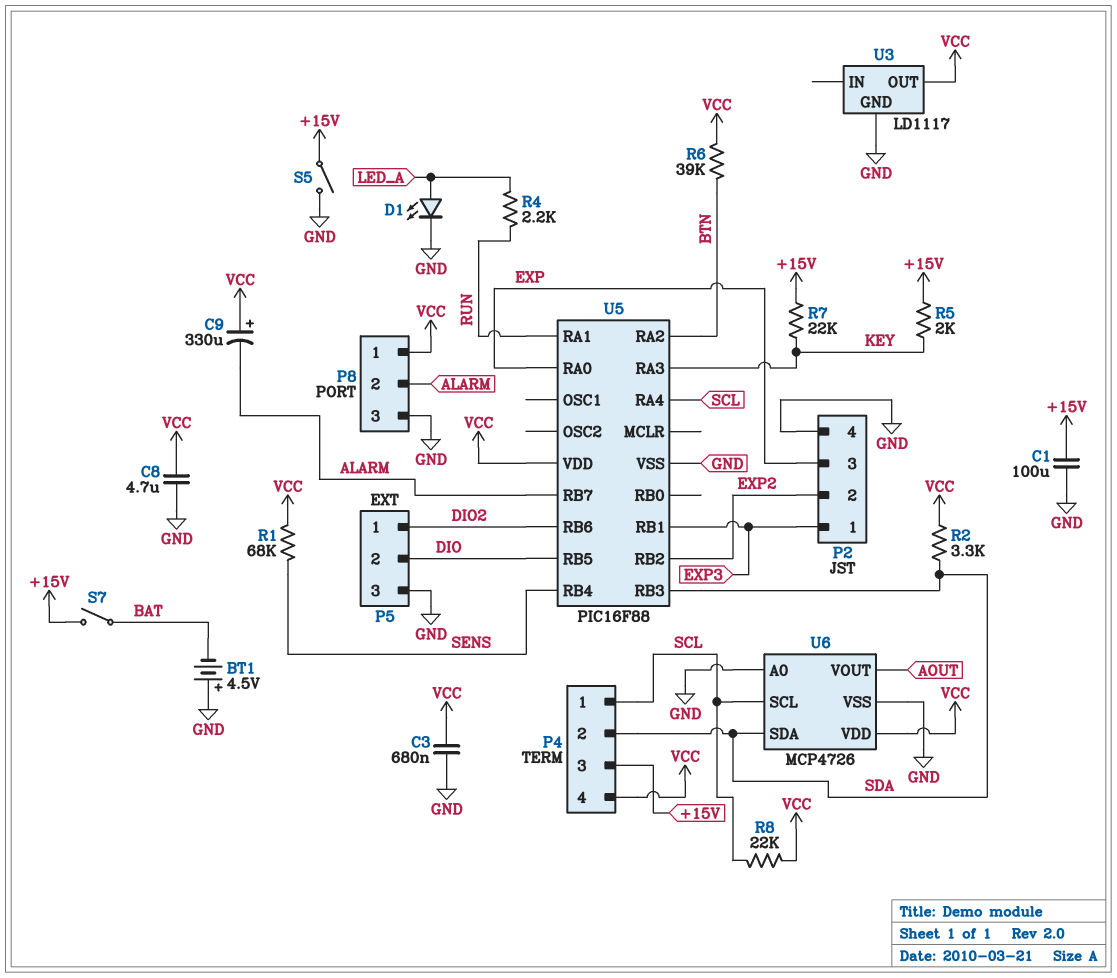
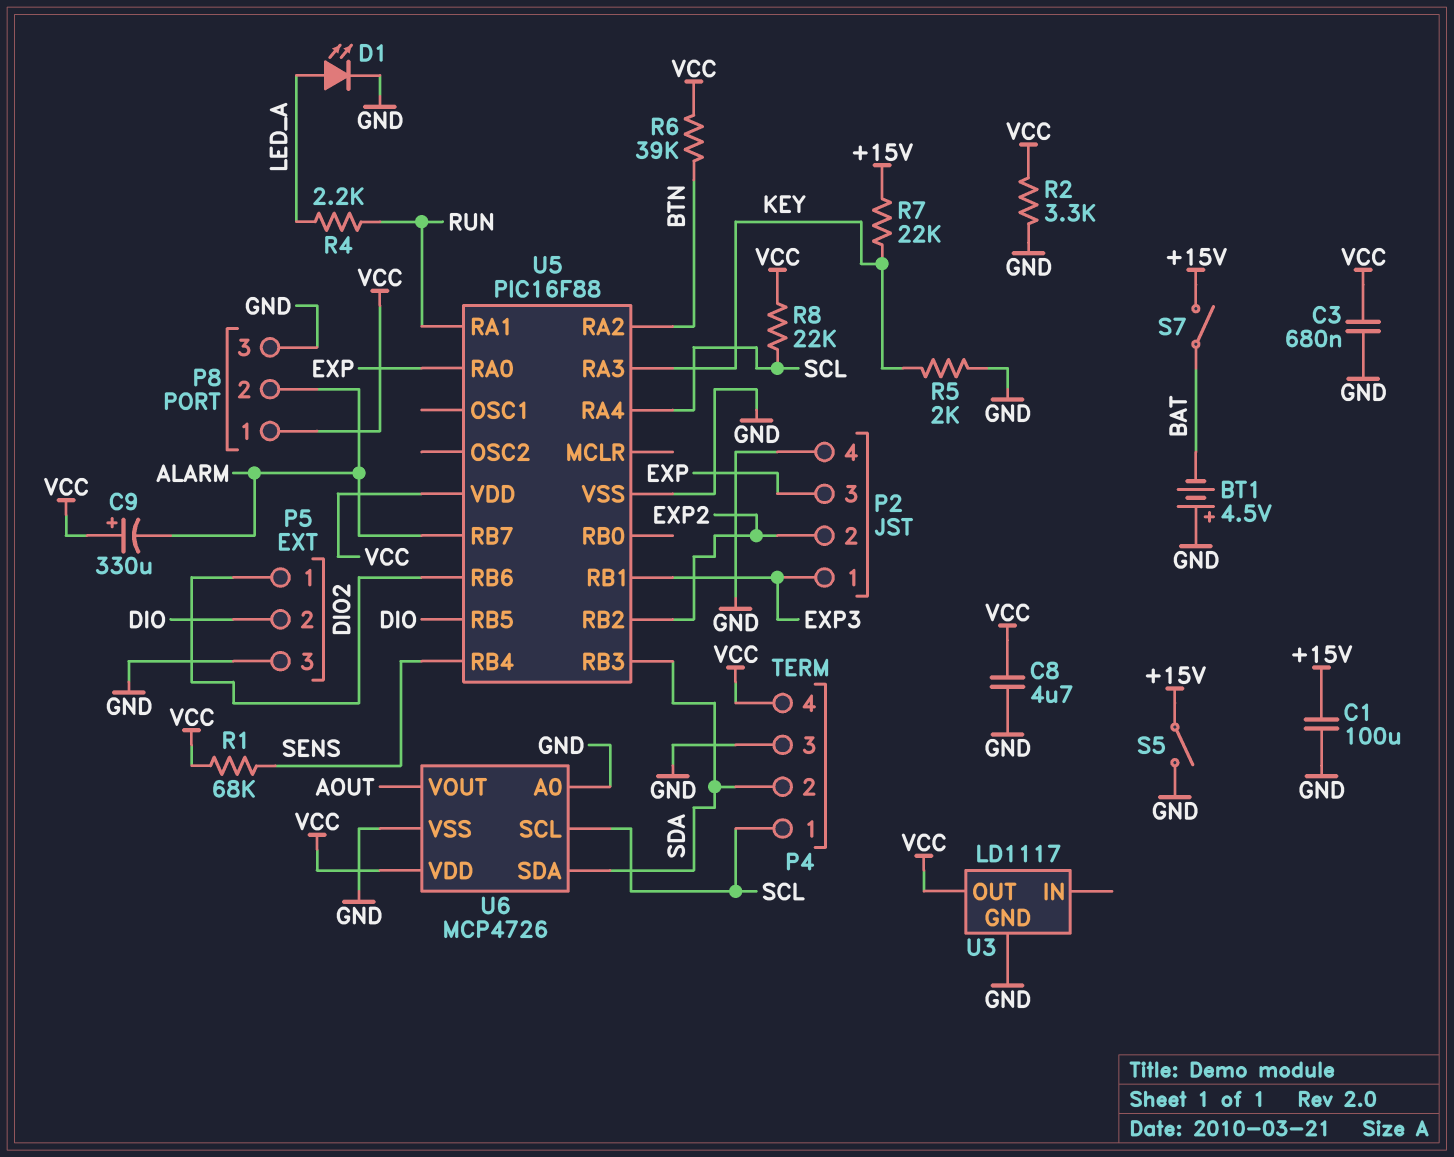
P4 pin 3: +15V -> GND
R2: 3.3k (SDA, VCC) -> 3.3k (GND, VCC)
R5: 2k (+15V, KEY) -> 2k (GND, KEY)

